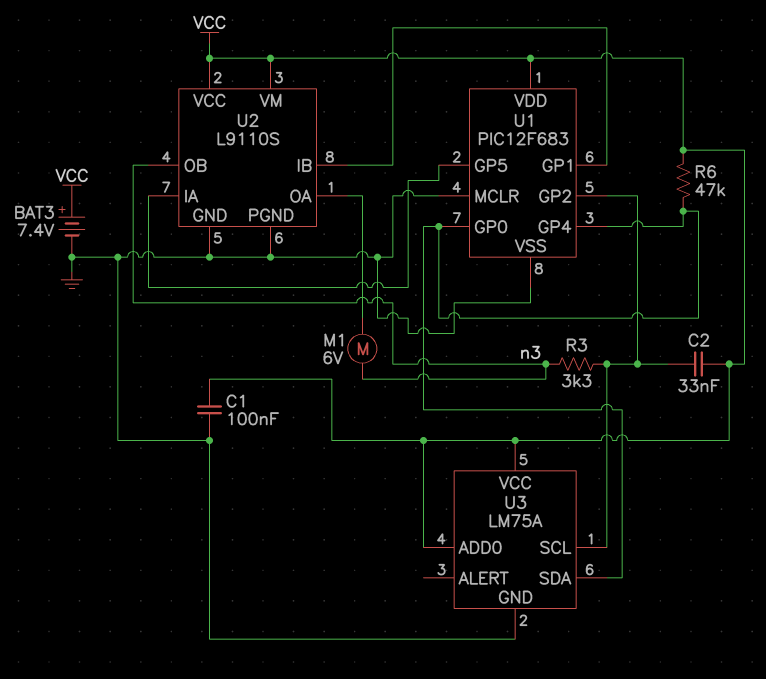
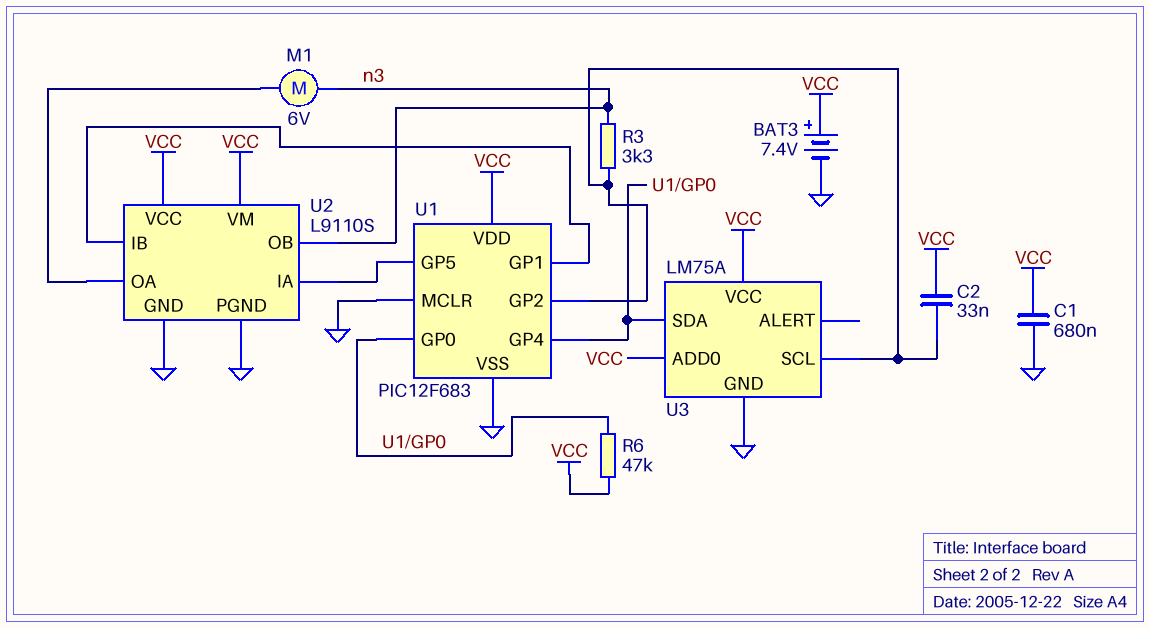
C1: 100nF (GND, VCC) -> 680nF (GND, VCC)

